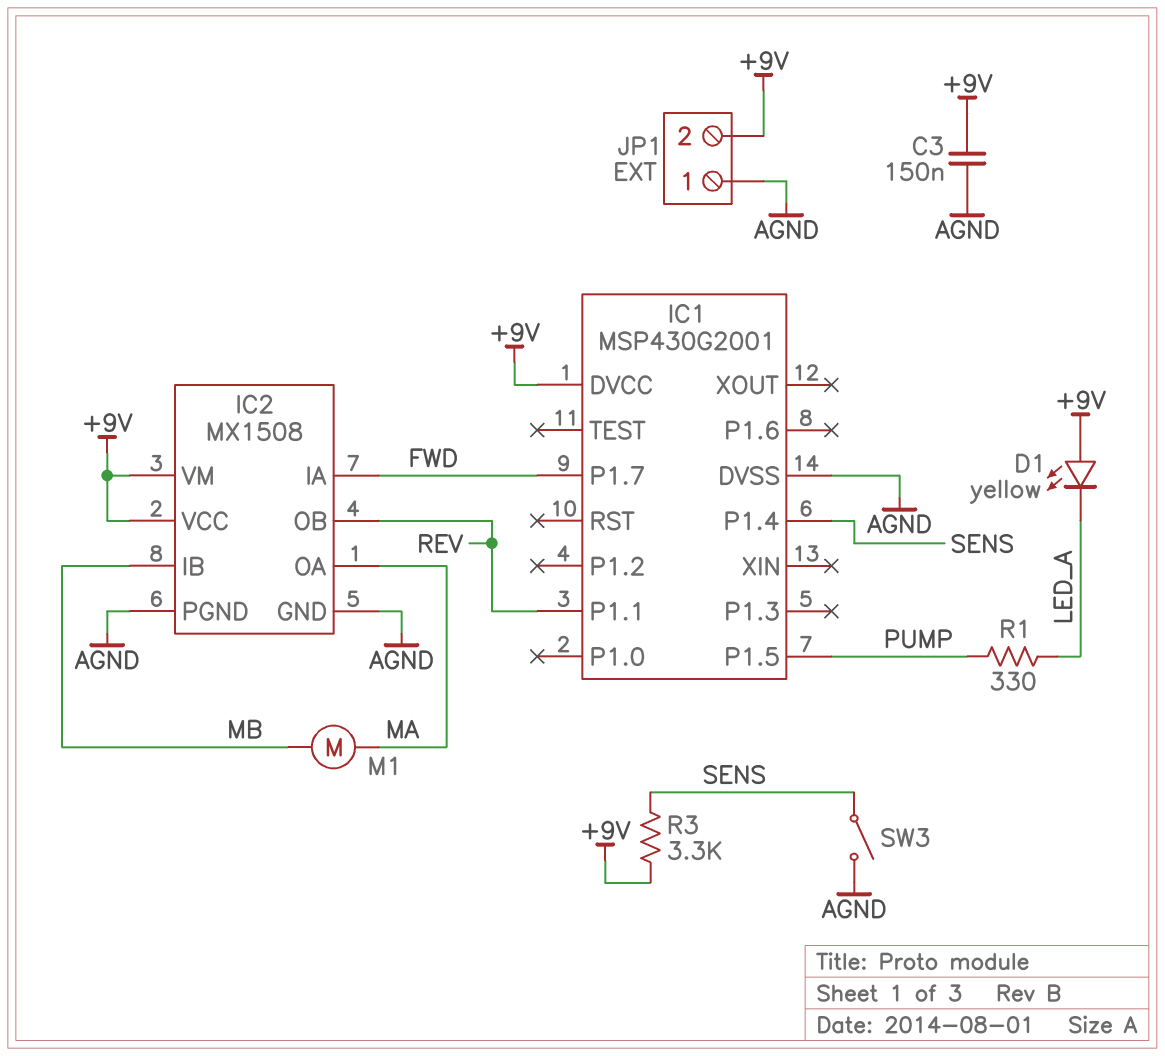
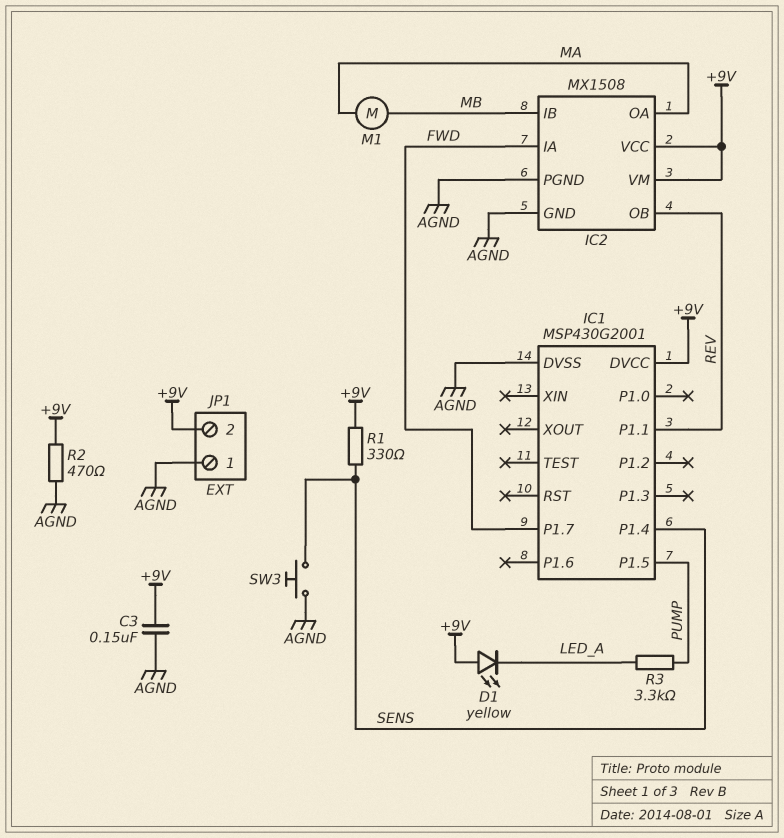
R1: 330 (LED_A, PUMP) -> 330 (+9V, SENS)
R2: none -> 470 (+9V, AGND)
R3: 3.3k (+9V, SENS) -> 3.3k (LED_A, PUMP)
SW3: switch (AGND, SENS) -> button (AGND, SENS)

